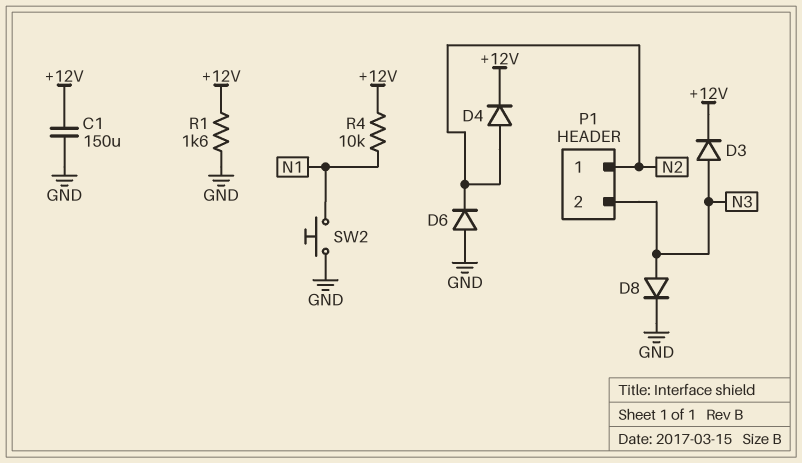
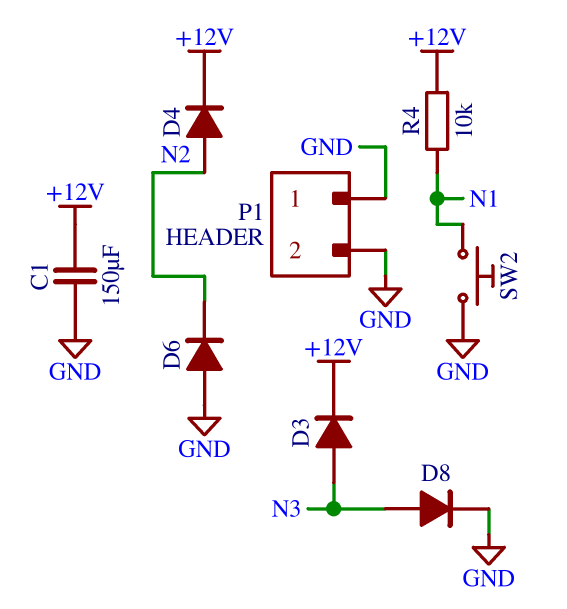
P1 pin 1: N2 -> GND
P1 pin 2: N3 -> GND
R1: 1.6k (+12V, GND) -> none

